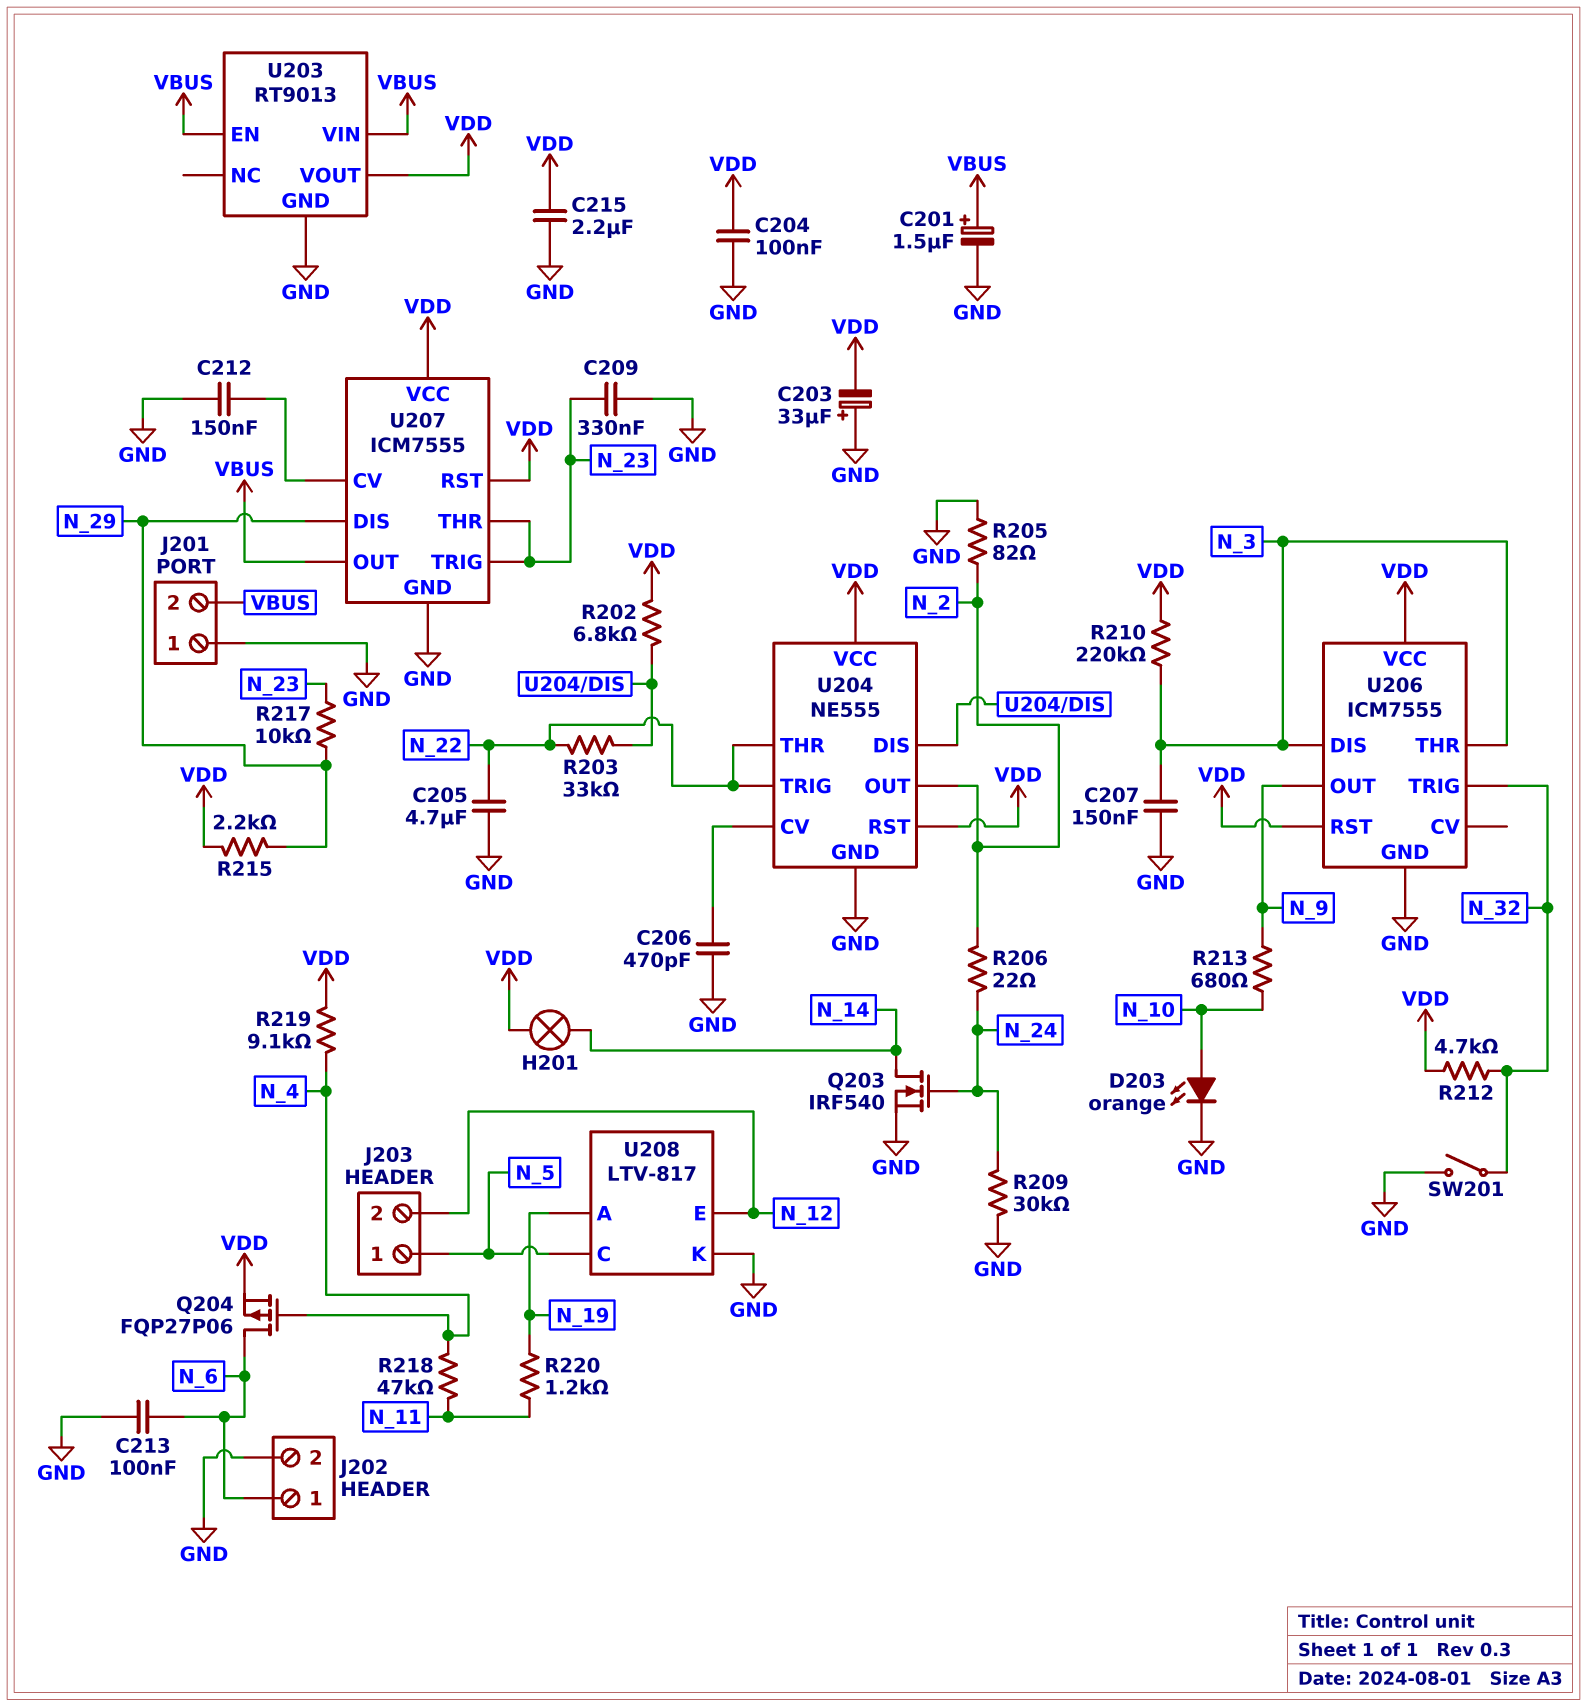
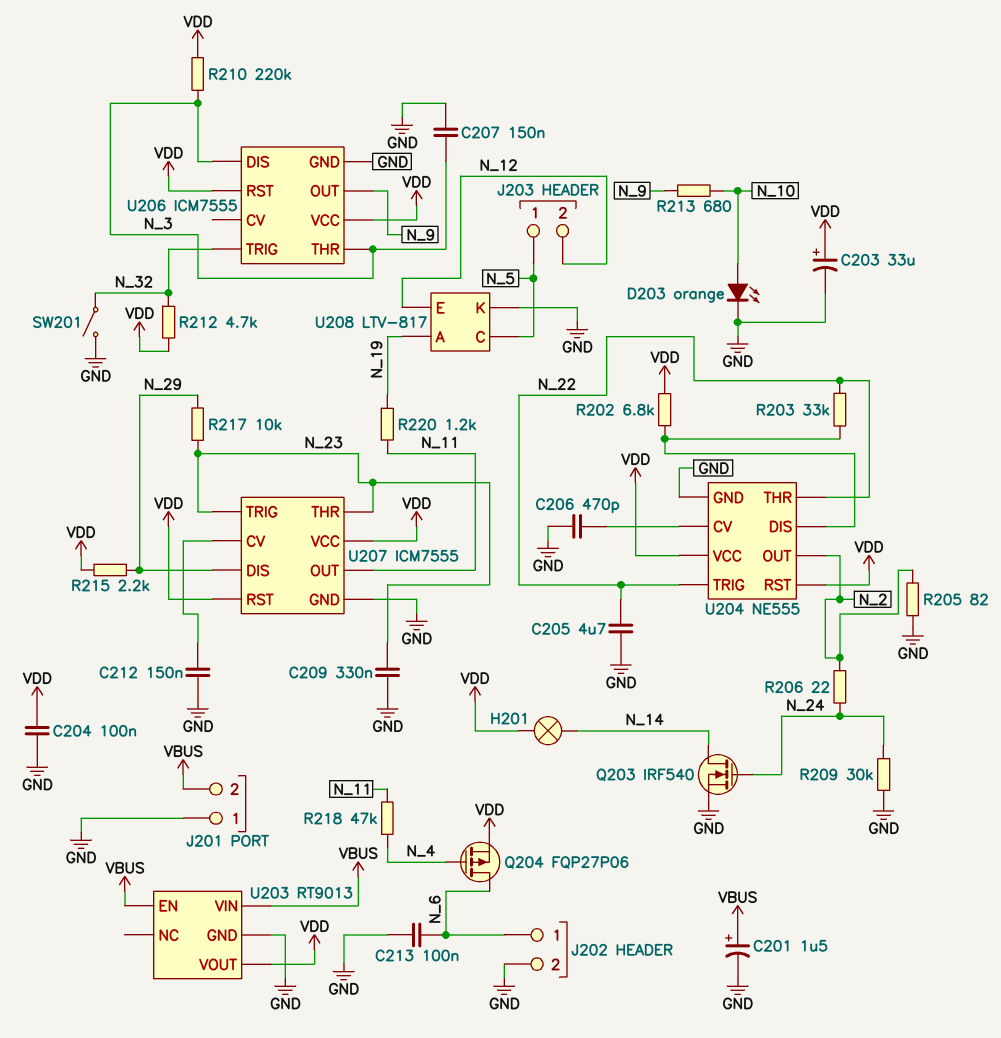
C203: 33uF (plus GND, minus VDD) -> 33uF (plus VDD, minus GND)
C215: 2.2uF (GND, VDD) -> none
R219: 9.1k (N_4, VDD) -> none
U207 pin OUT: VBUS -> N_11

